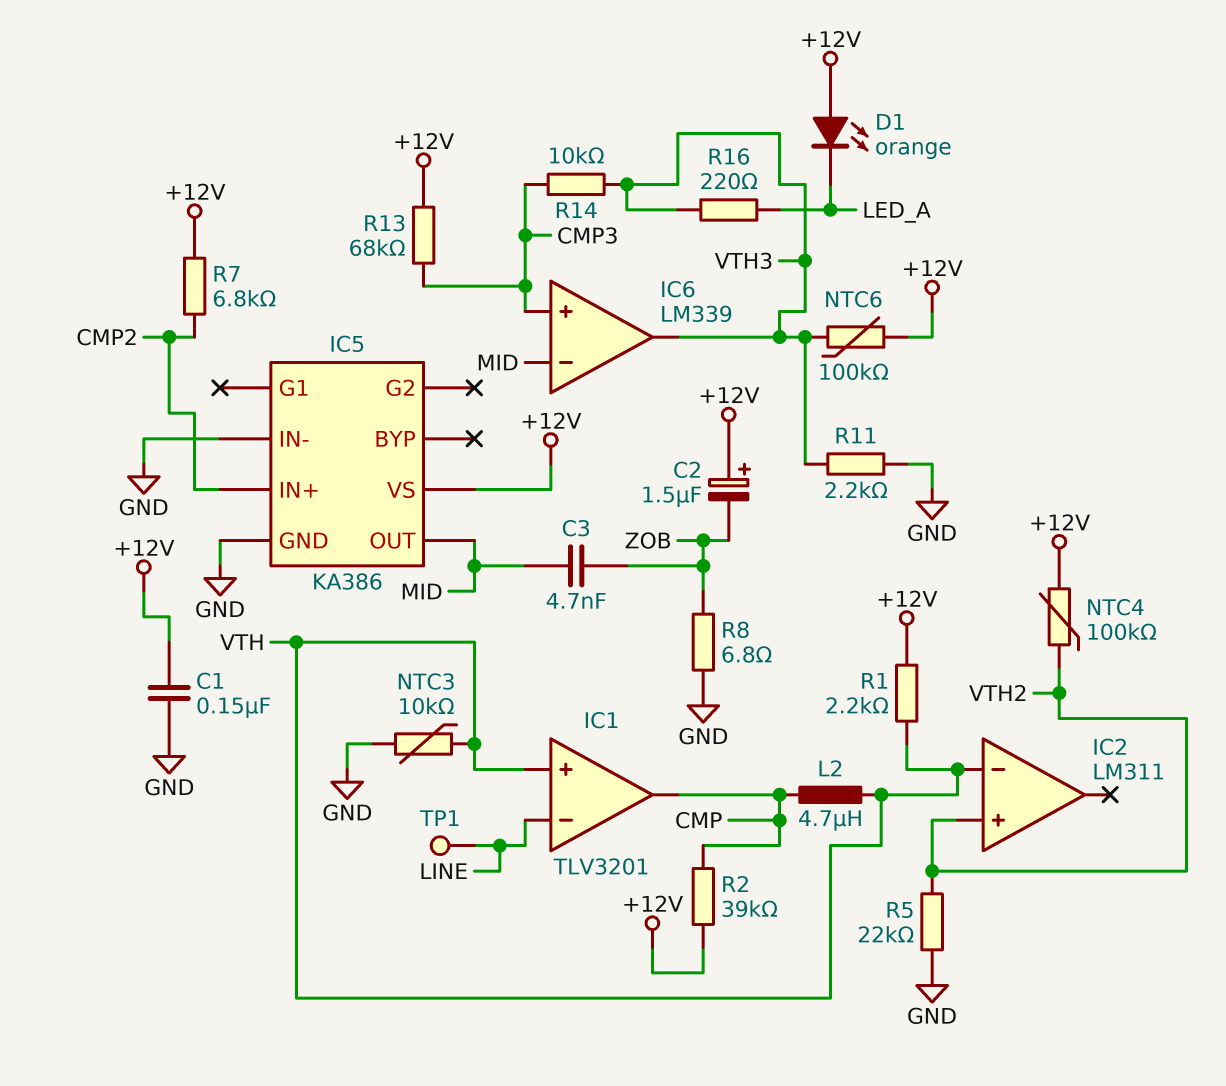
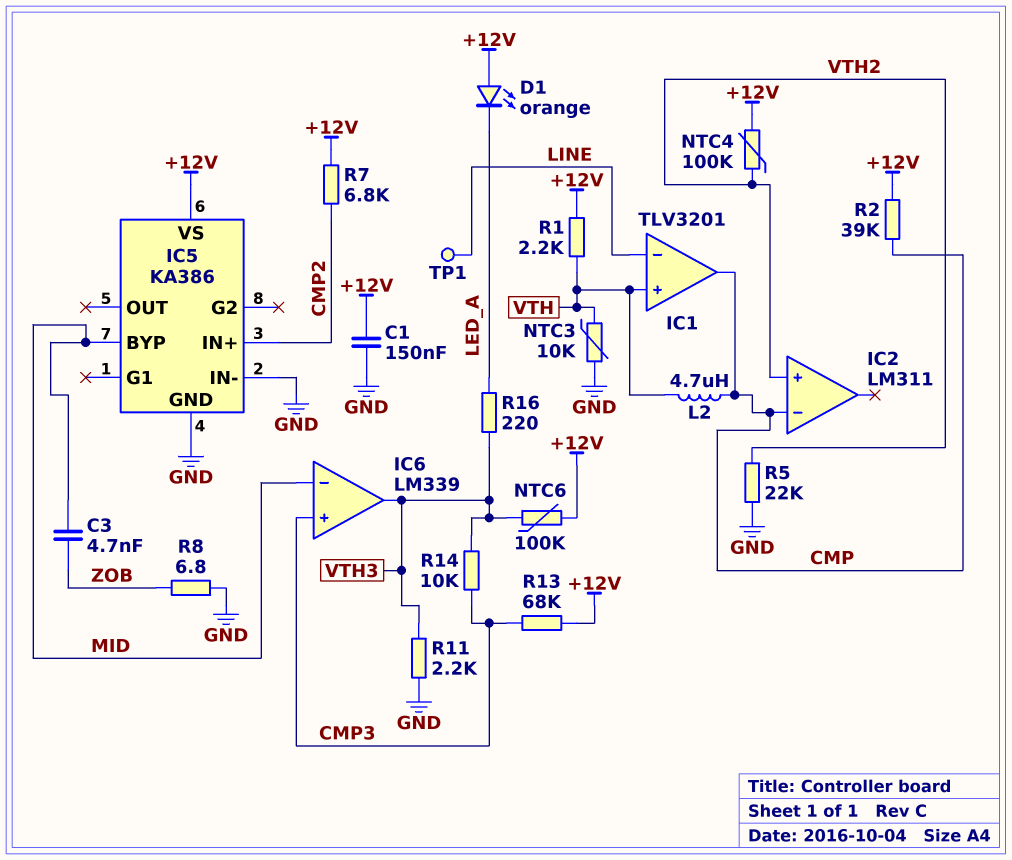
C2: 1.5uF (plus +12V, minus ZOB) -> none
IC2 pin in-: VTH -> CMP
IC5 pin BYP: none -> MID
IC5 pin OUT: MID -> none

